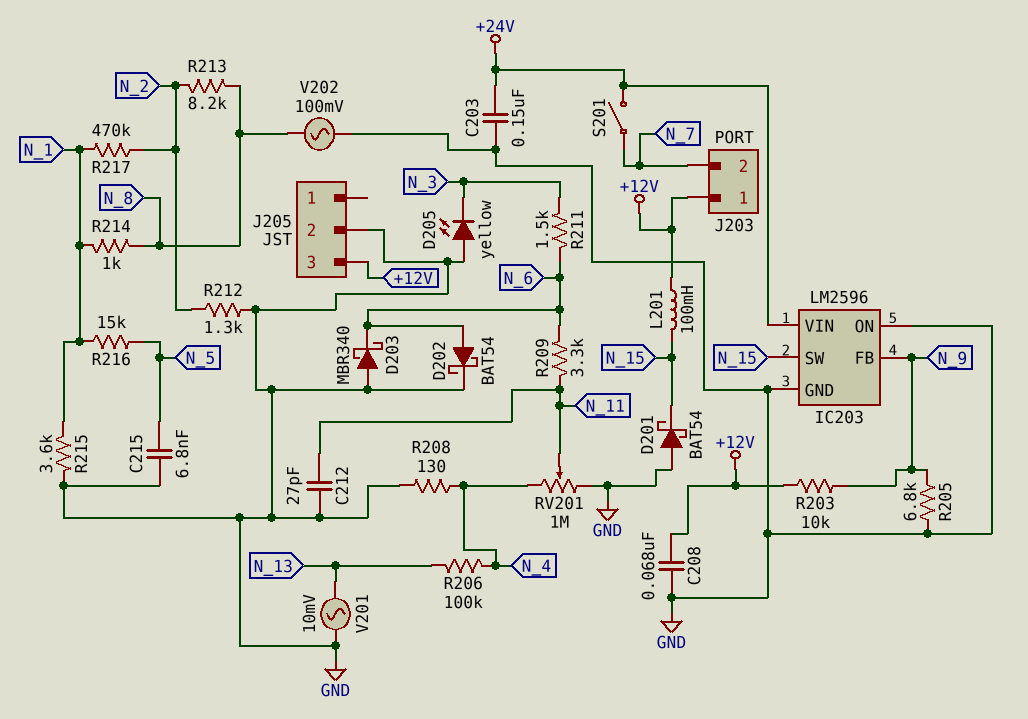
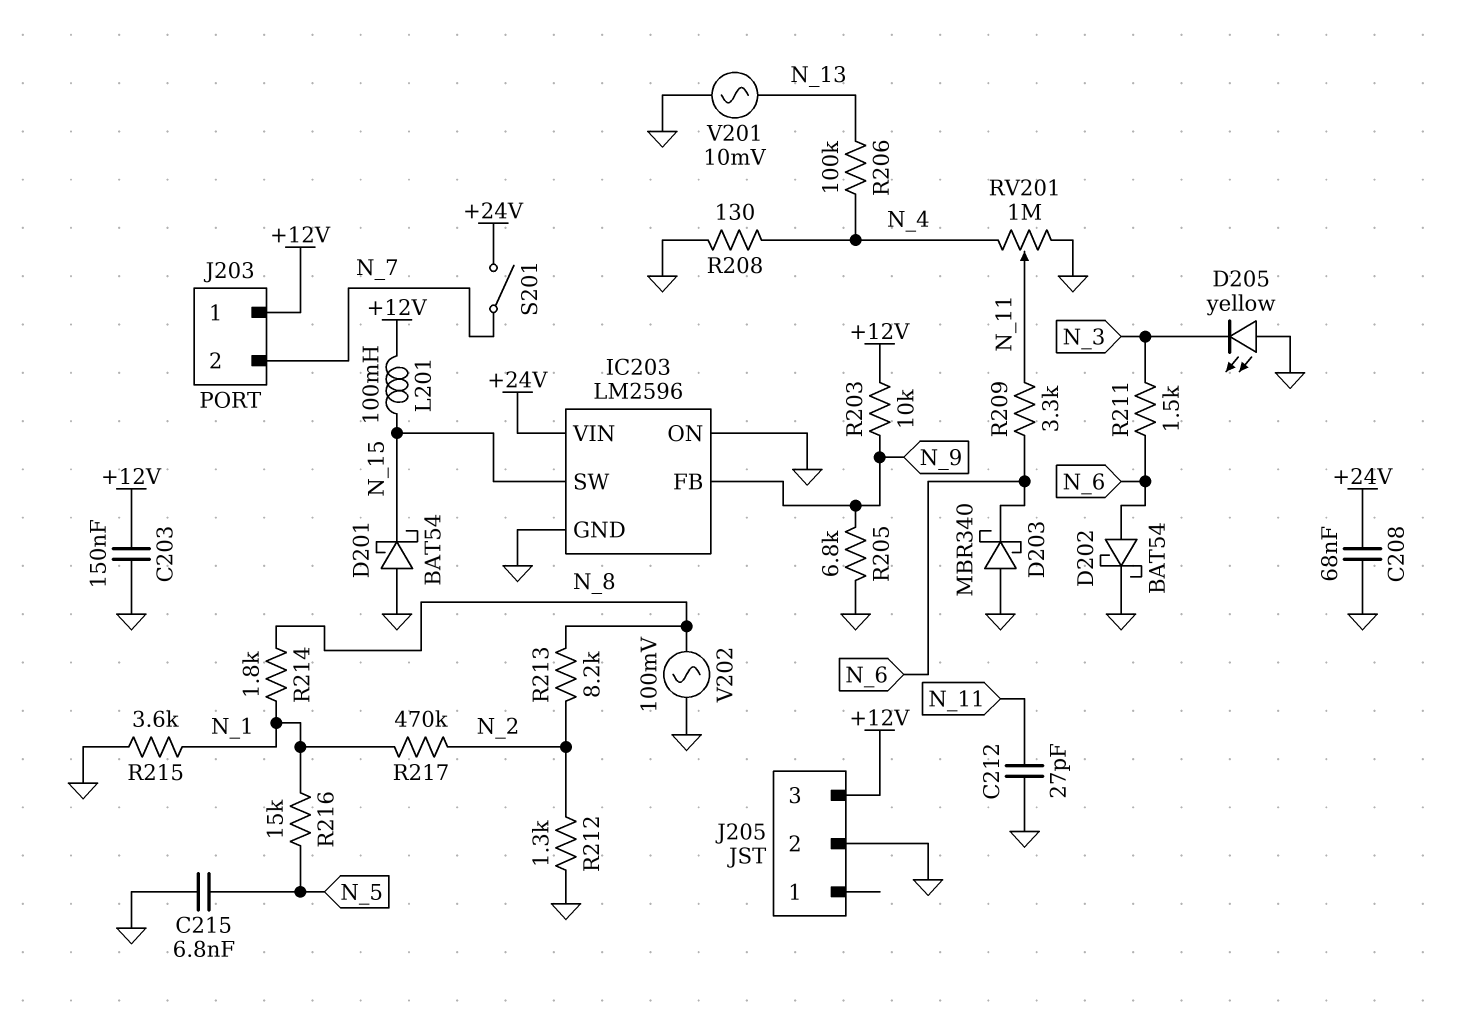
C203: 150nF (+24V, GND) -> 150nF (+12V, GND)
C208: 68nF (+12V, GND) -> 68nF (+24V, GND)
R214: 1k (N_1, N_8) -> 1.8k (N_1, N_8)

